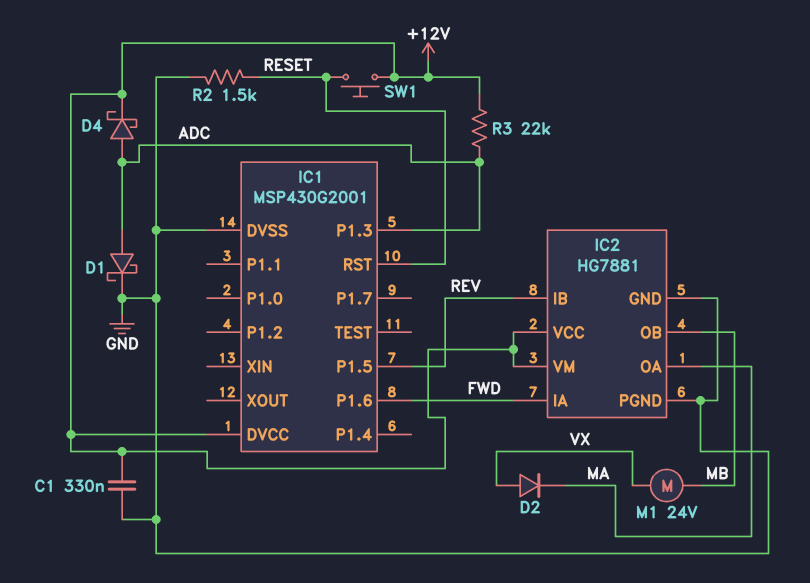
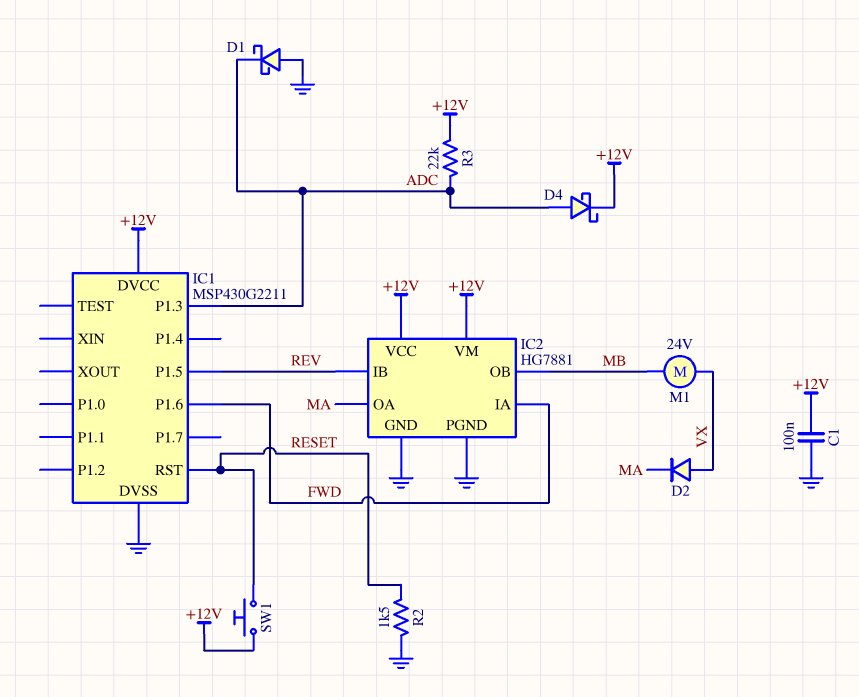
C1: 330nF (+12V, GND) -> 100nF (+12V, GND)
D1: schottky (A ADC, K GND) -> schottky (A GND, K ADC)
IC1: MSP430G2001 -> MSP430G2211

